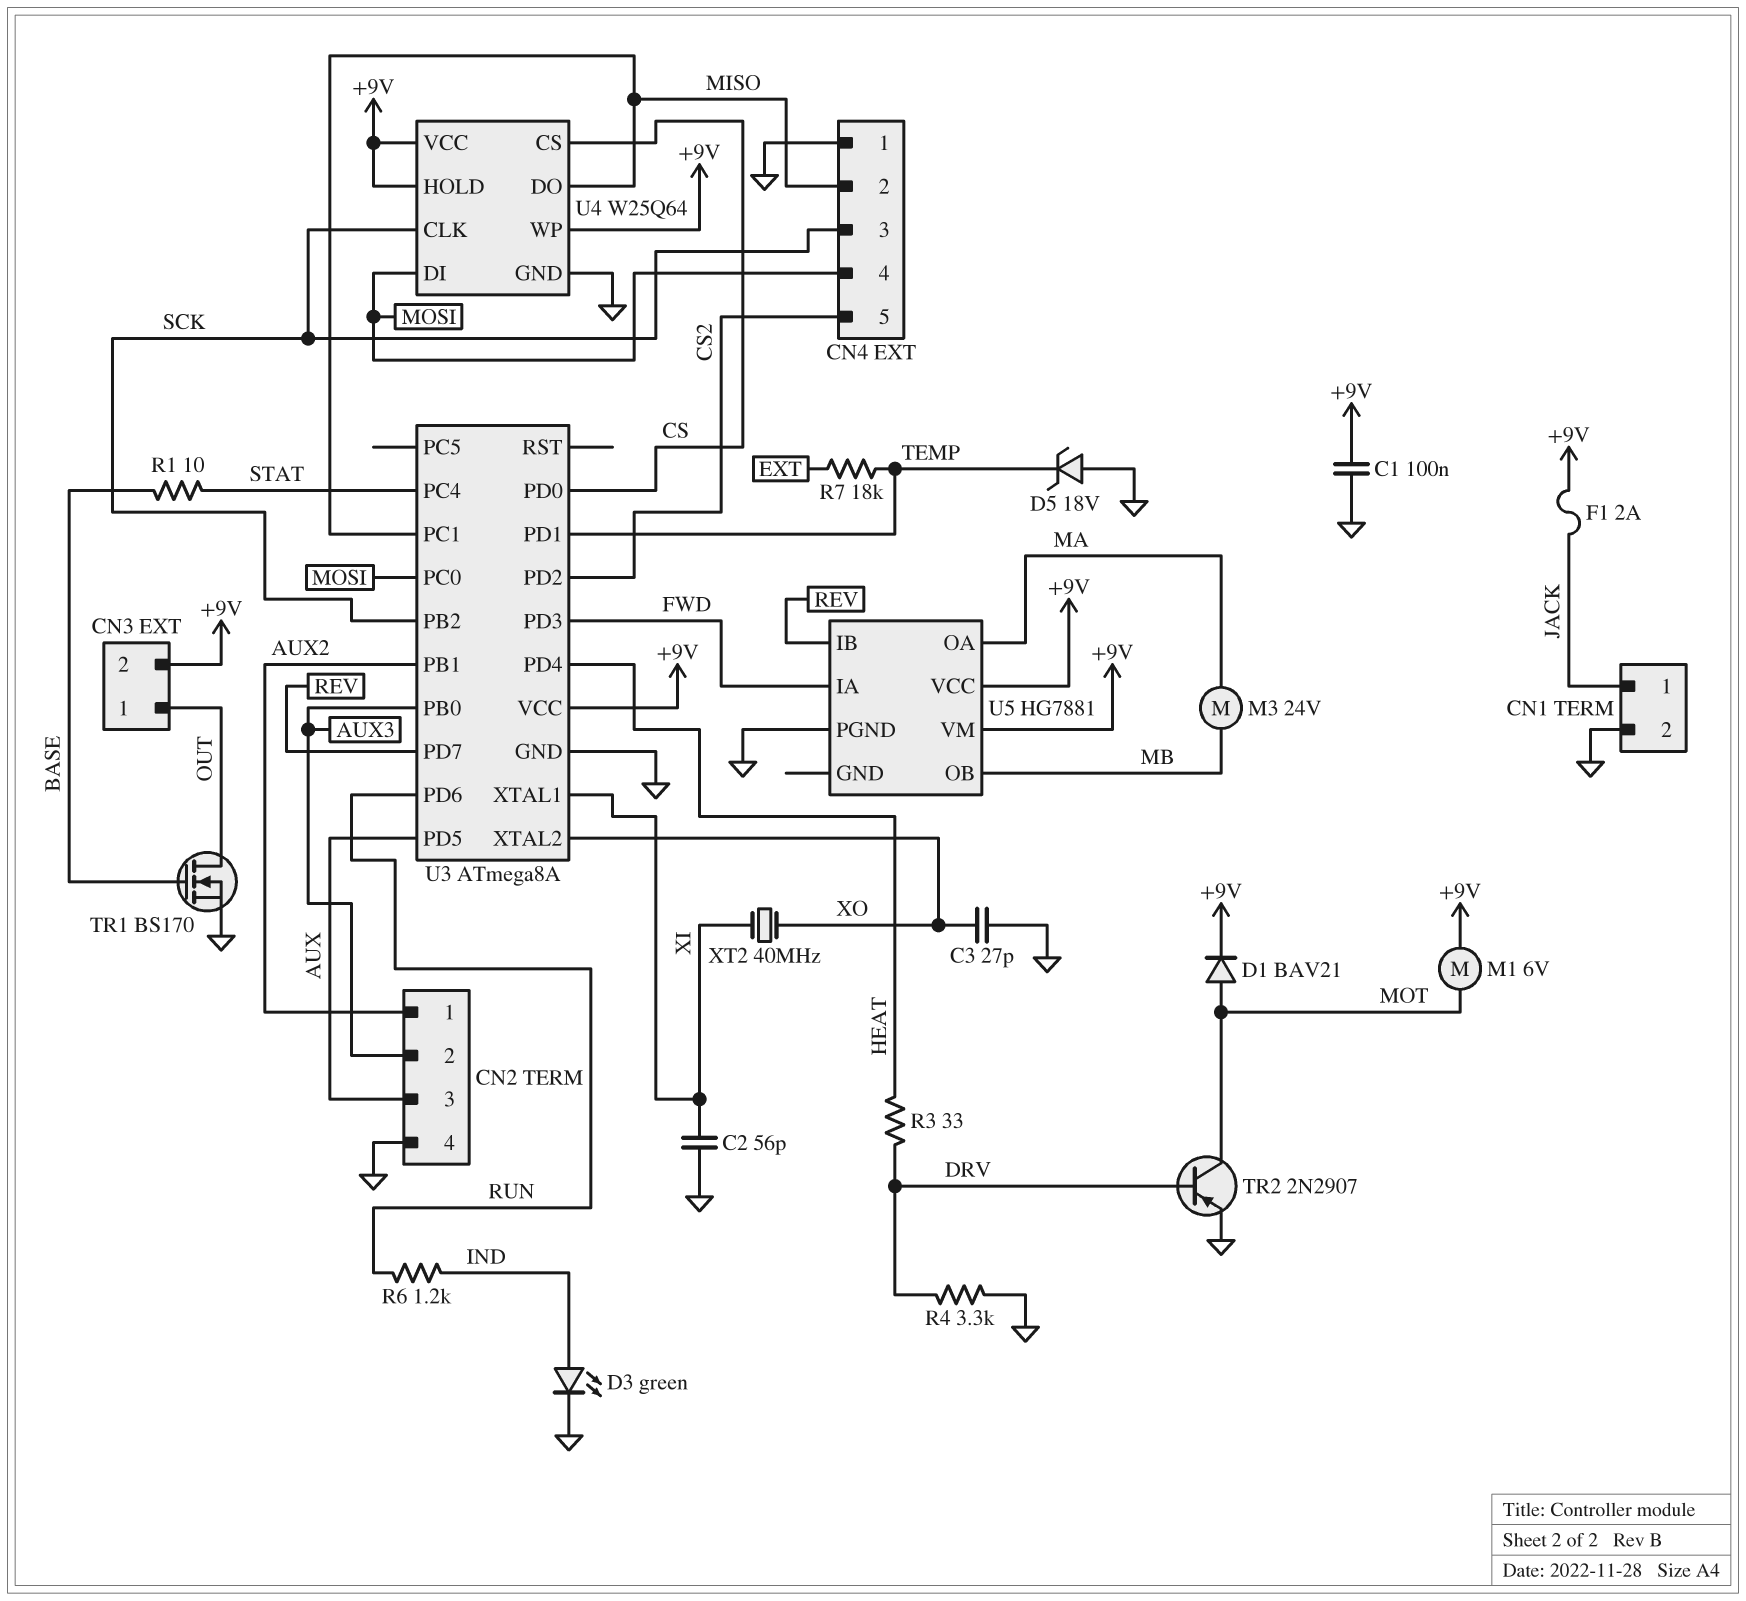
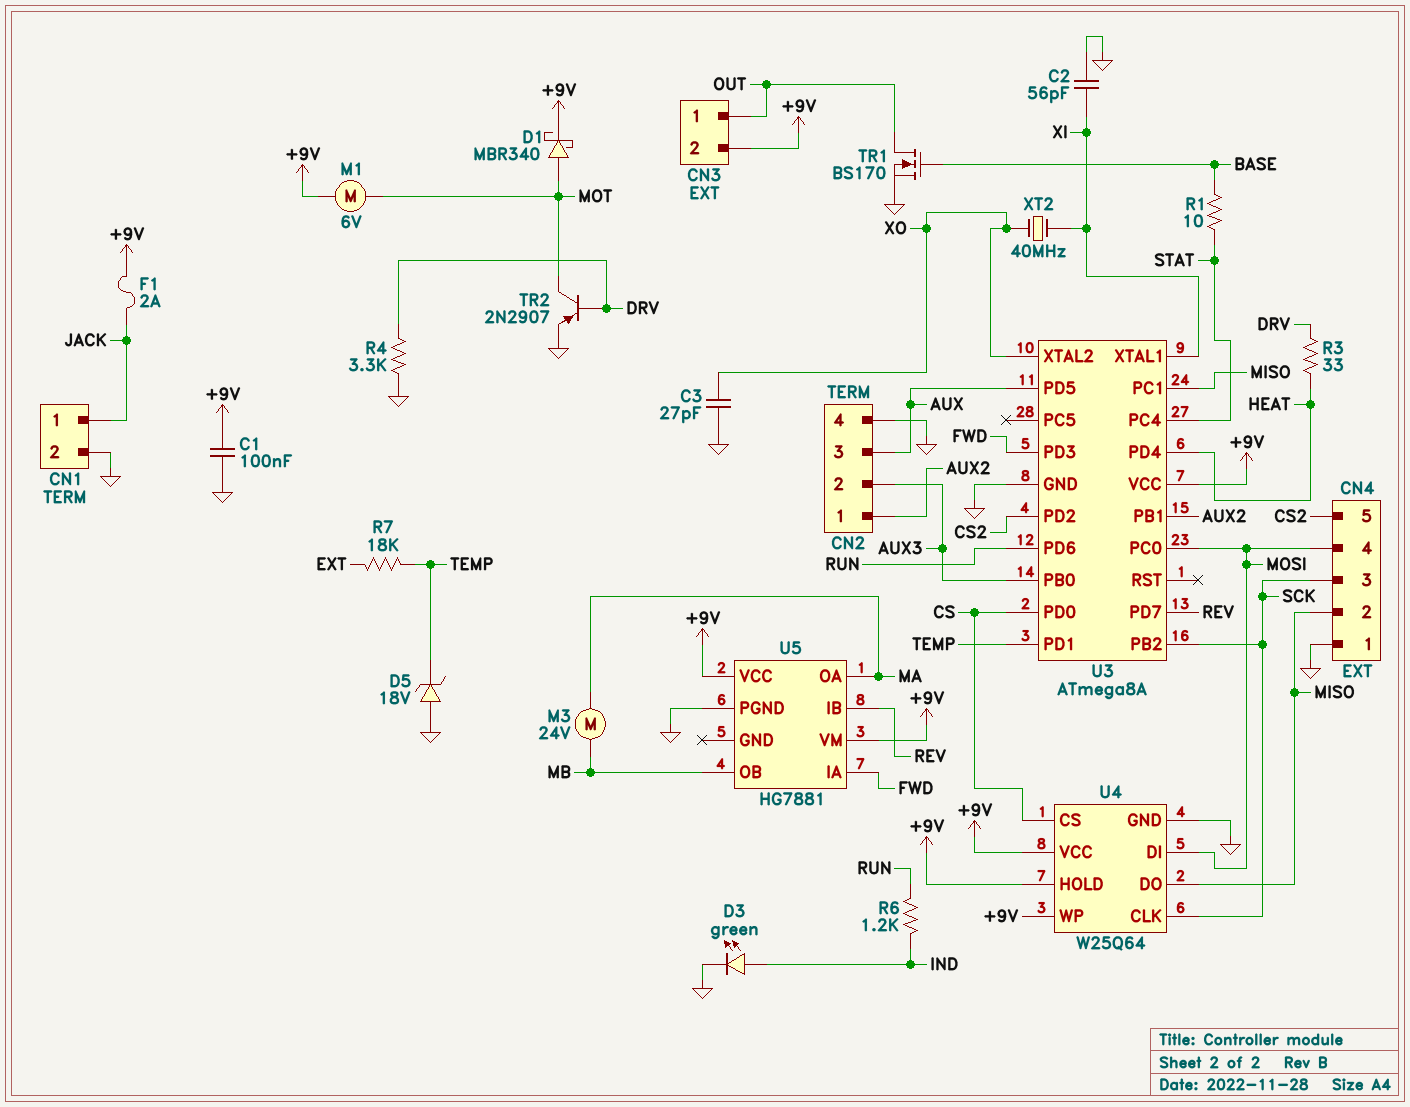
D1: diode BAV21 (A MOT, K +9V) -> schottky MBR340 (A MOT, K +9V)

